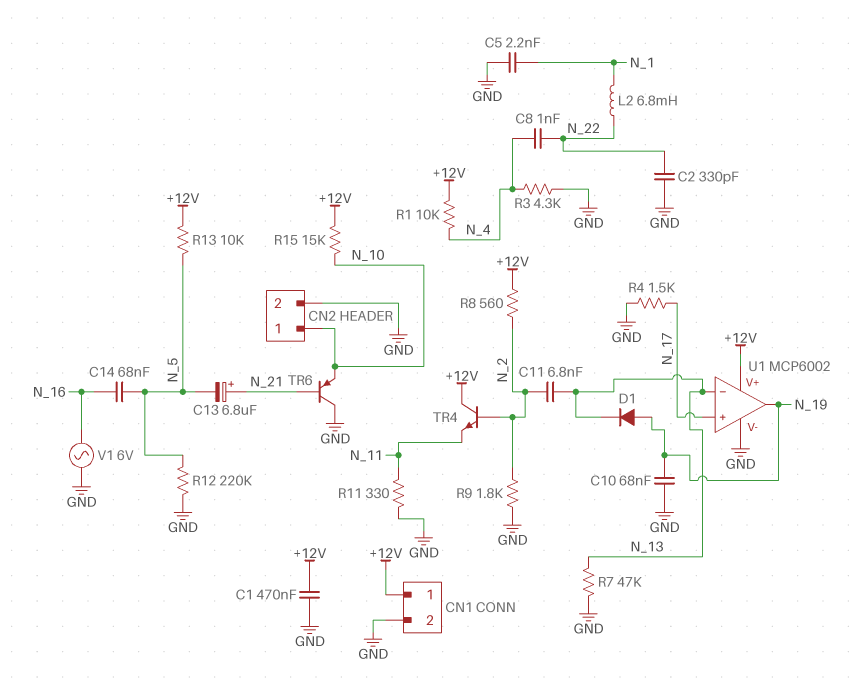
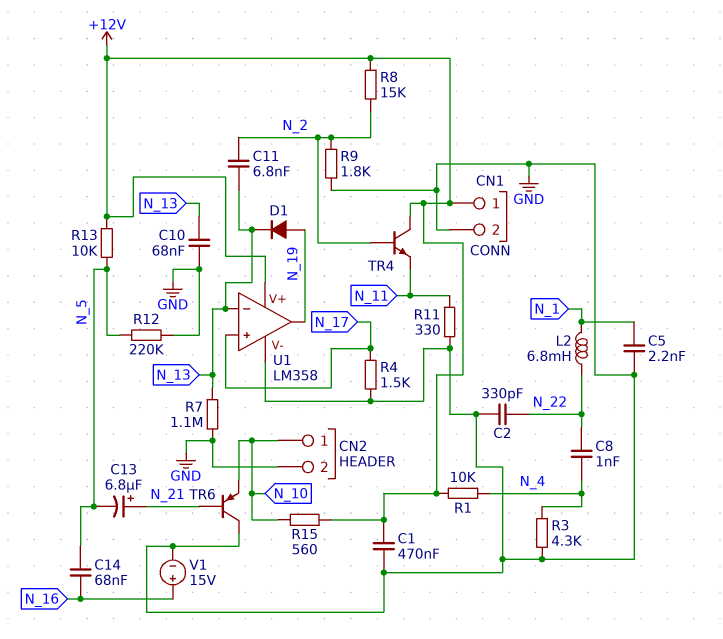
C10: 68nF (GND, N_19) -> 68nF (GND, N_13)
R7: 47k (GND, N_13) -> 1.1M (GND, N_13)
R8: 560 (+12V, N_2) -> 15k (+12V, N_2)
R15: 15k (+12V, N_10) -> 560 (+12V, N_10)
U1: MCP6002 -> LM358
V1: AC 6V (GND, N_16) -> 15V (plus N_16, minus GND)

